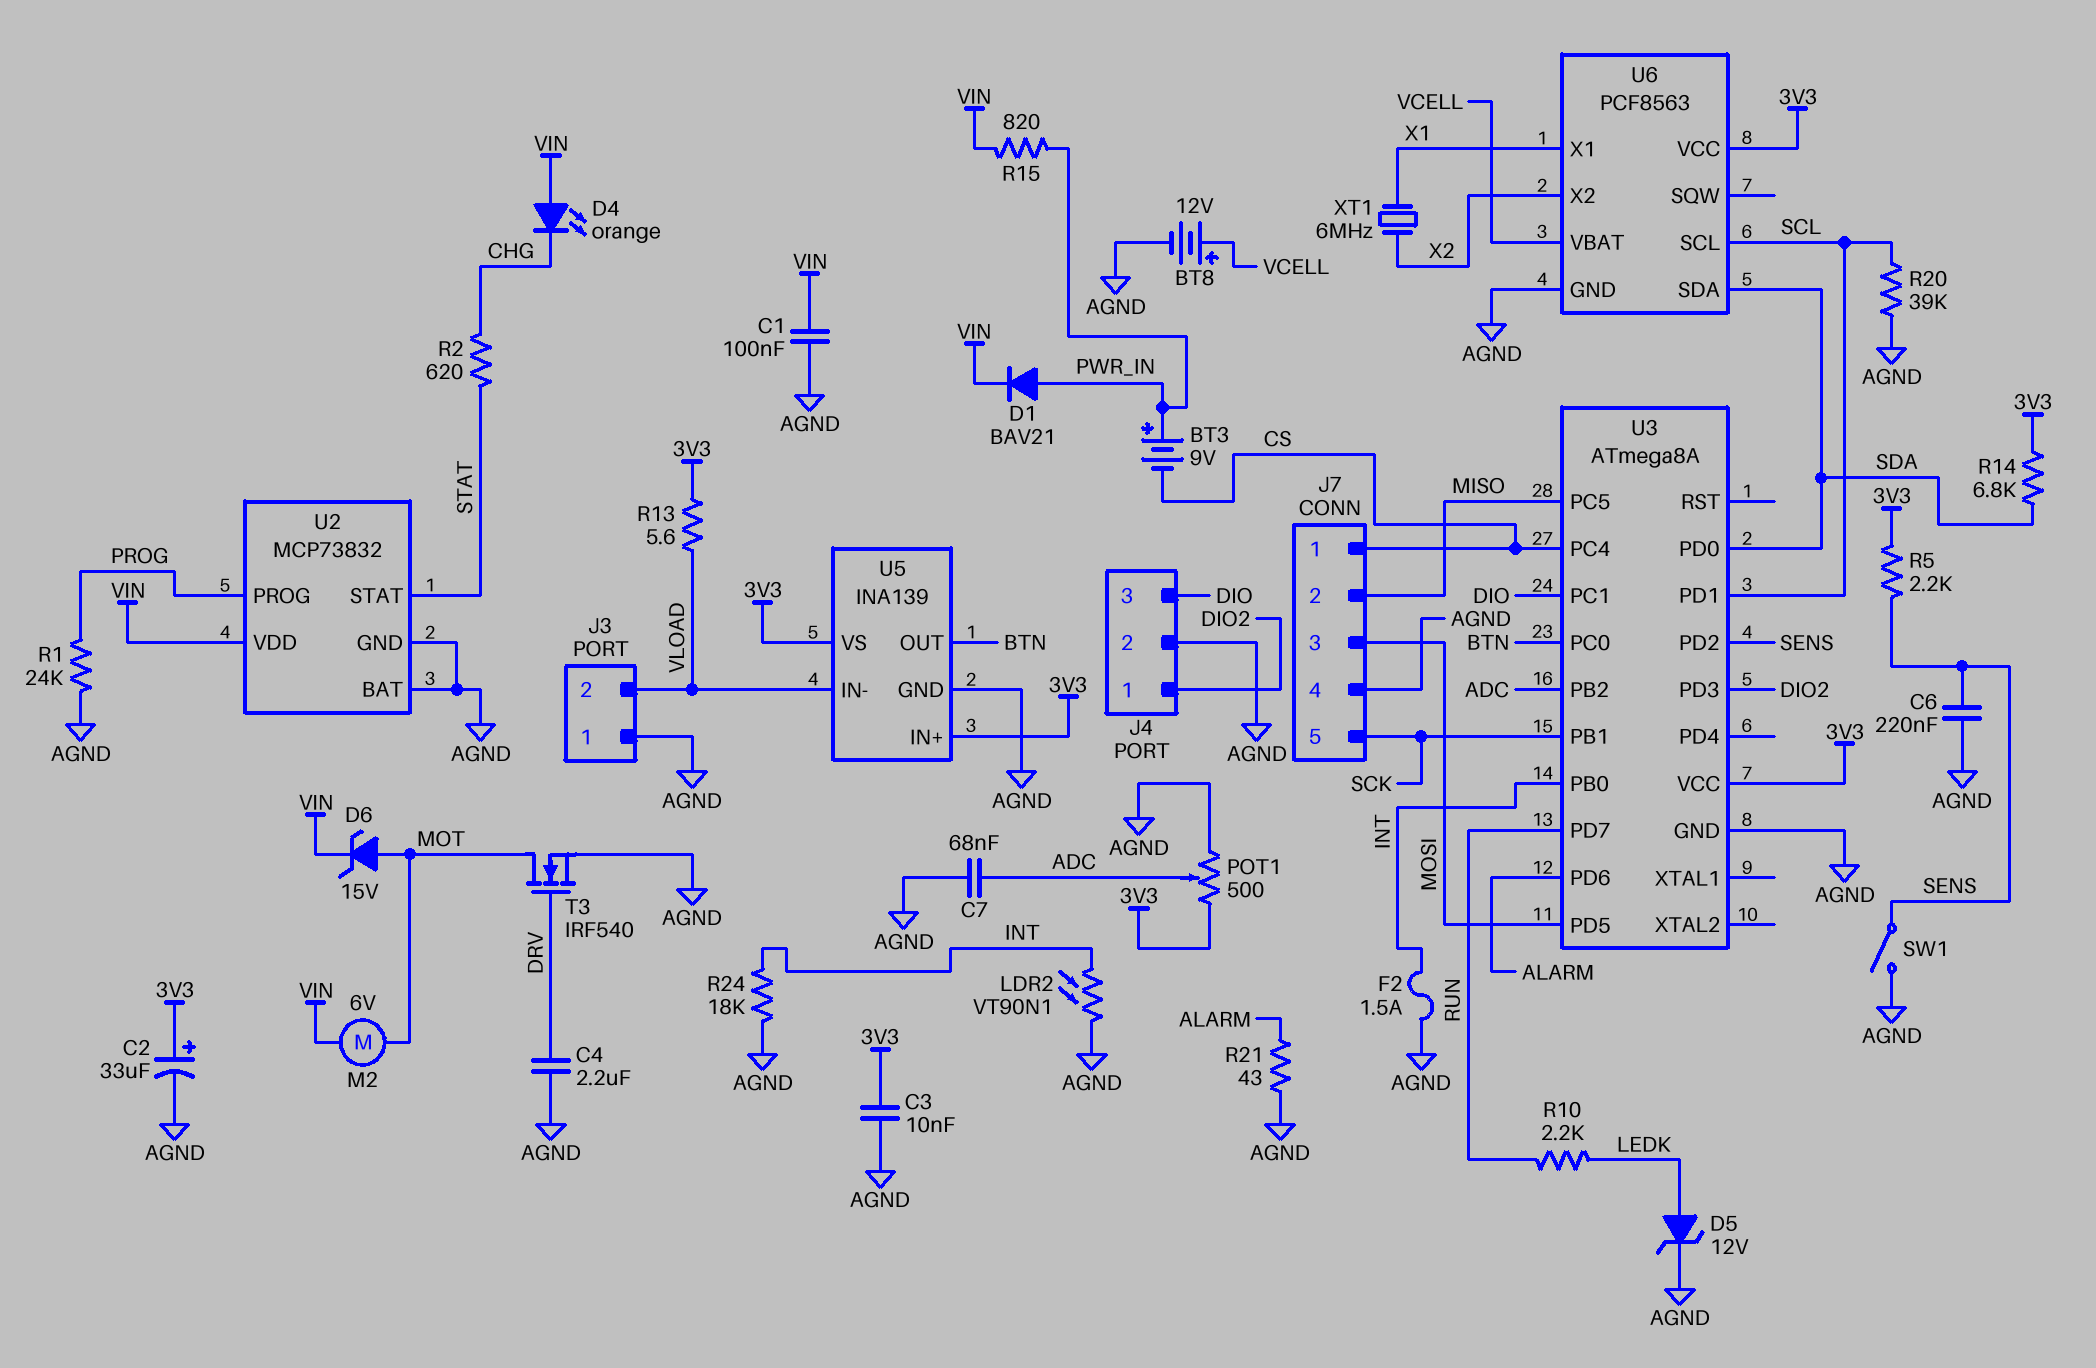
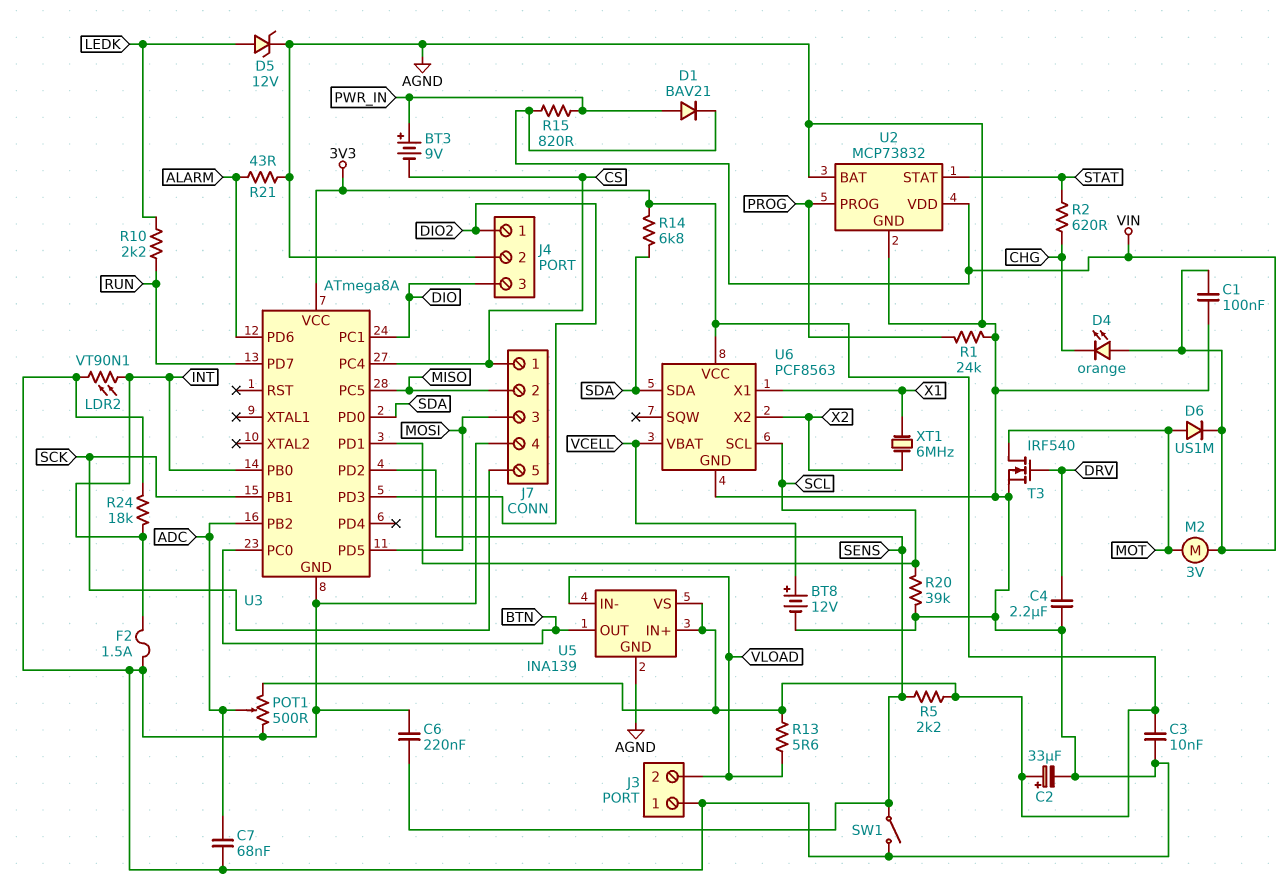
D6: zener 15V (A MOT, K VIN) -> diode US1M (A MOT, K VIN)
M2: motor 6V (MOT, VIN) -> motor 3V (MOT, VIN)

